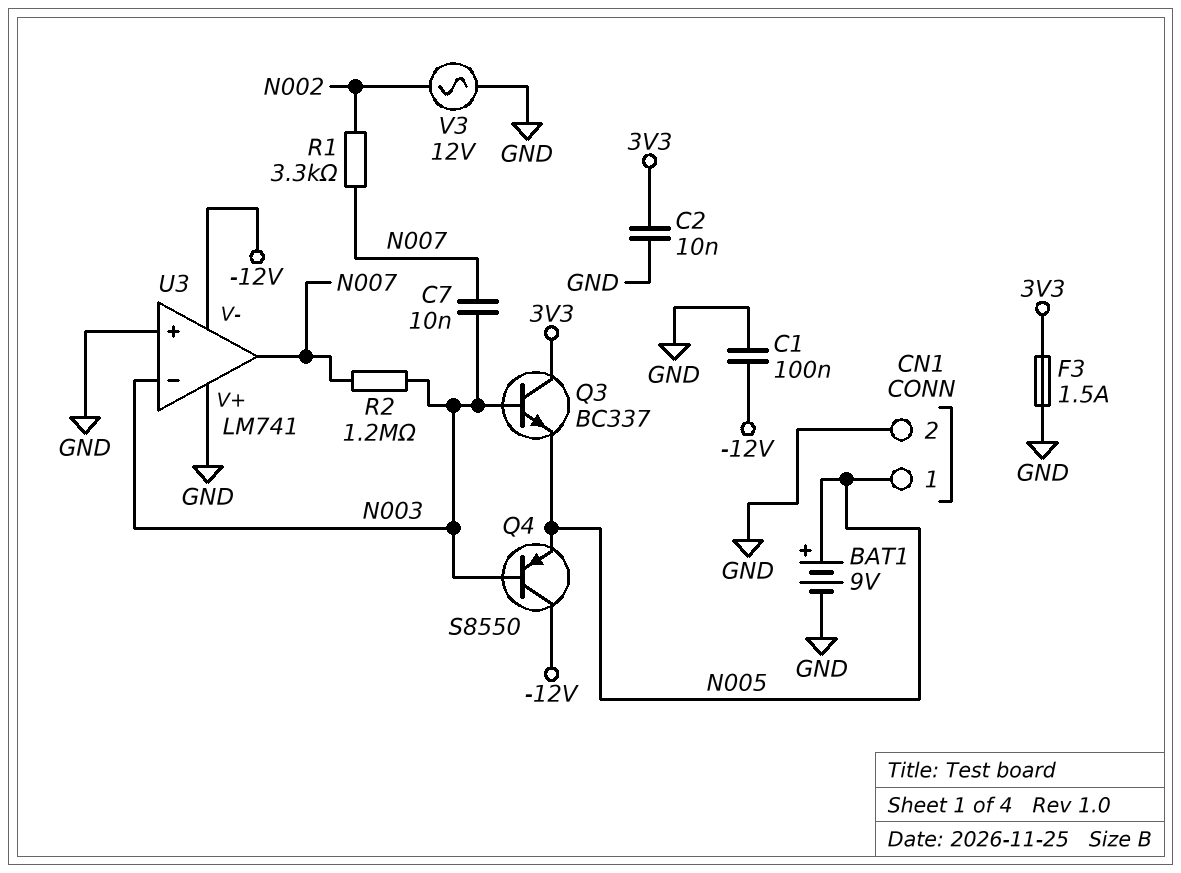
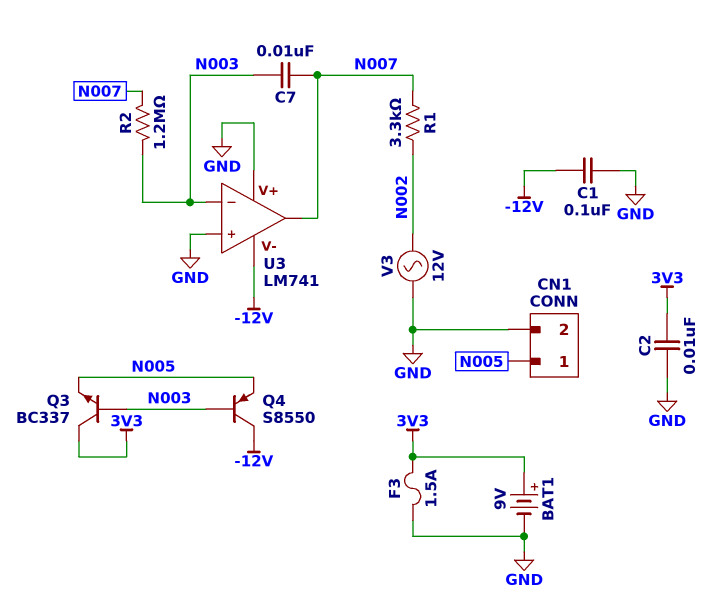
BAT1: 9V (plus N005, minus GND) -> 9V (plus 3V3, minus GND)

